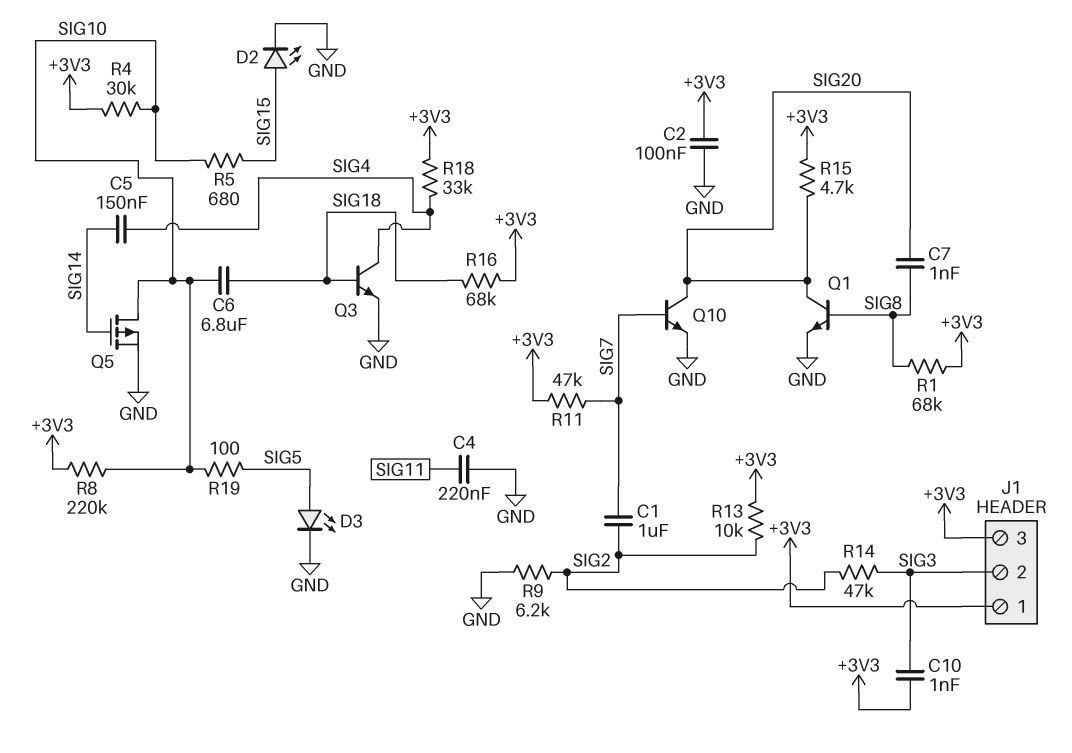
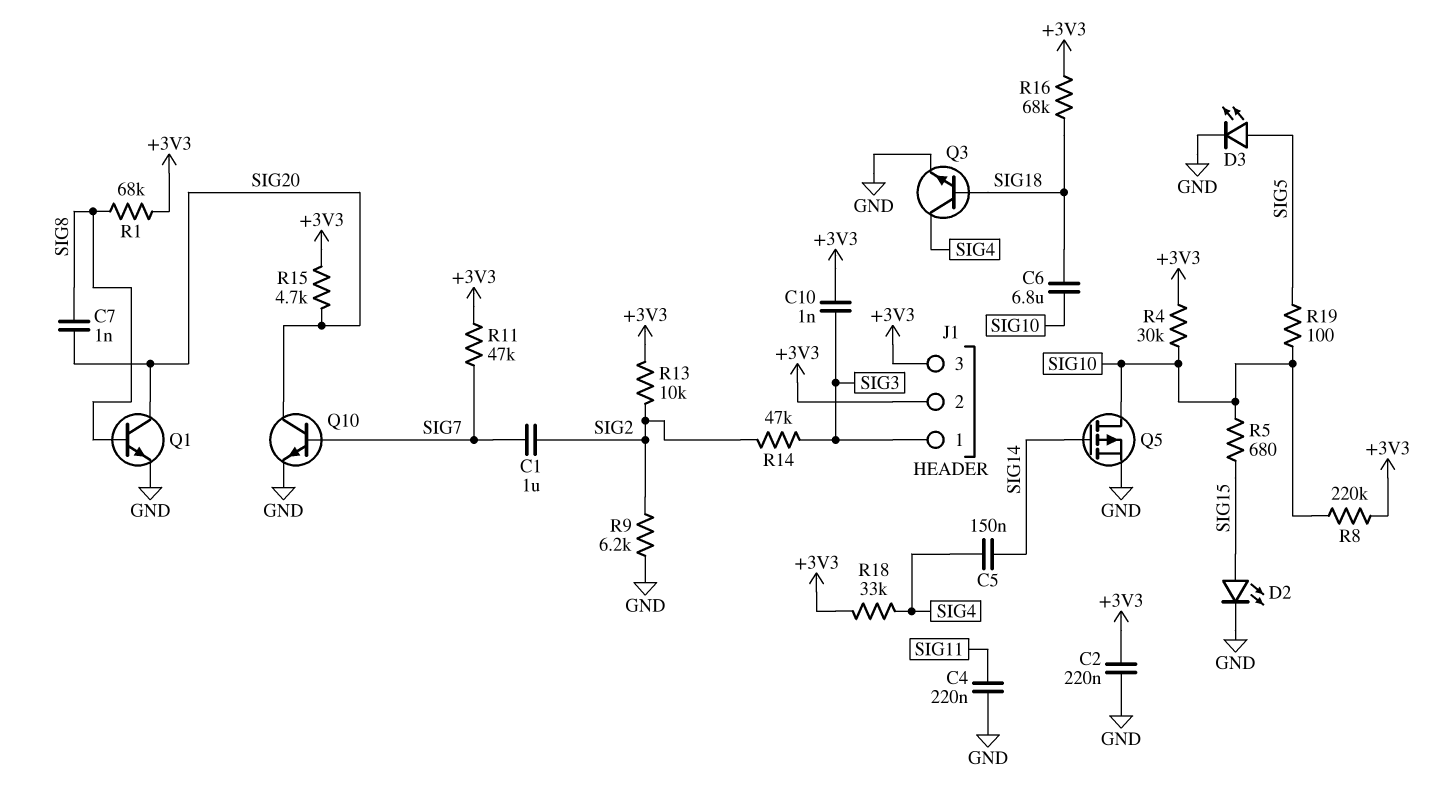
C2: 100nF (+3V3, GND) -> 220nF (+3V3, GND)
J1 pin 1: +3V3 -> SIG3
J1 pin 2: SIG3 -> +3V3

